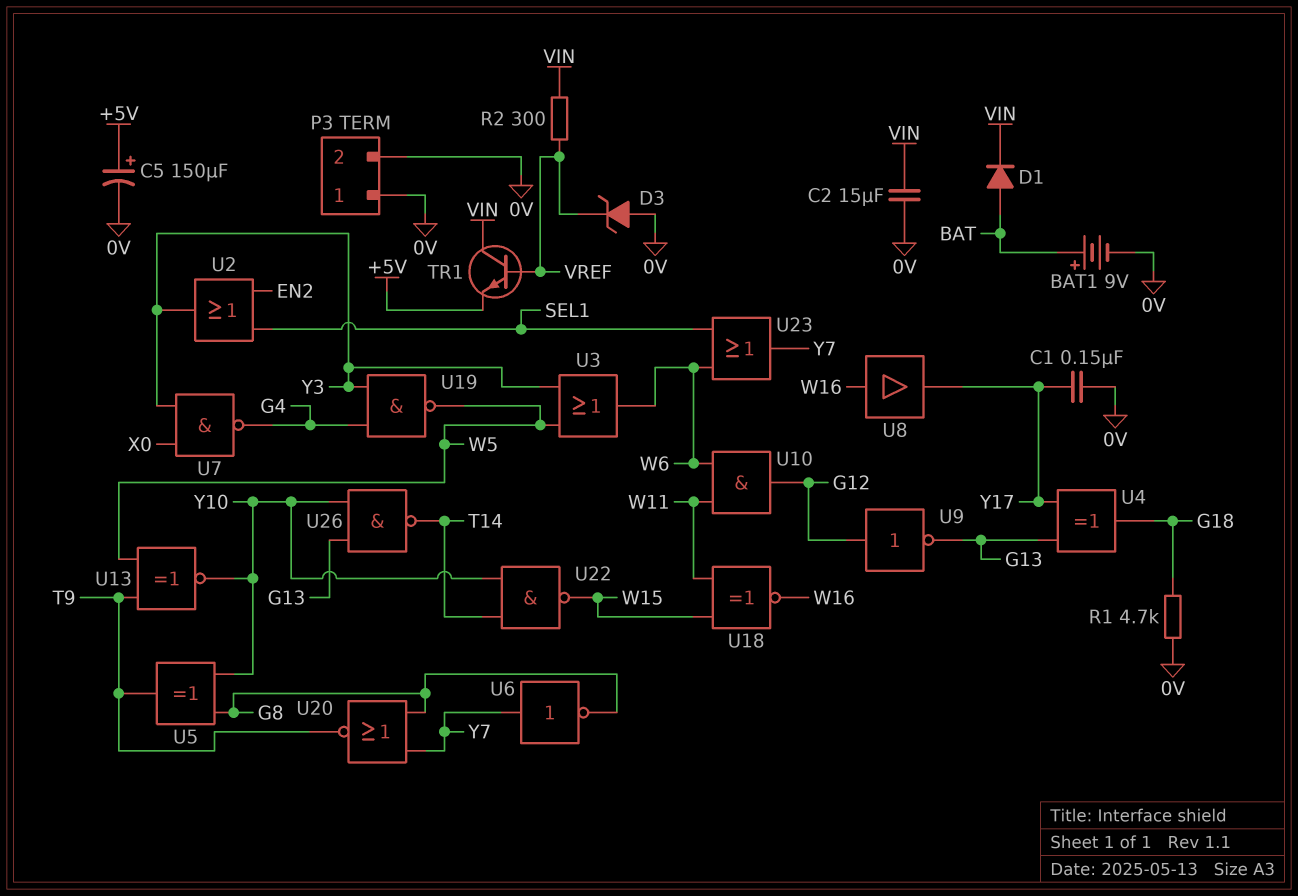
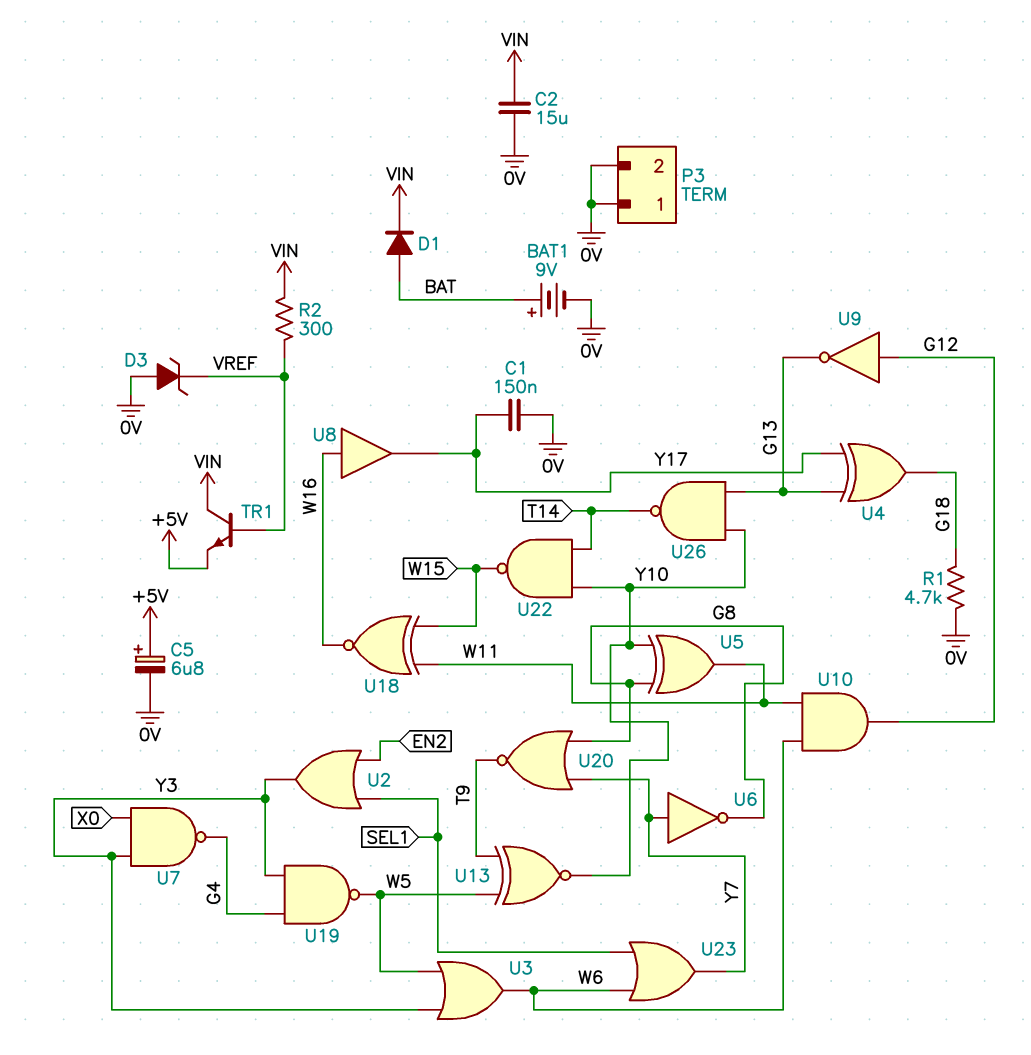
C5: 150uF (plus +5V, minus 0V) -> 6.8uF (plus +5V, minus 0V)
U5: XOR (in G8, in Y10, out T9) -> XOR (in G8, in Y10, out W11)

